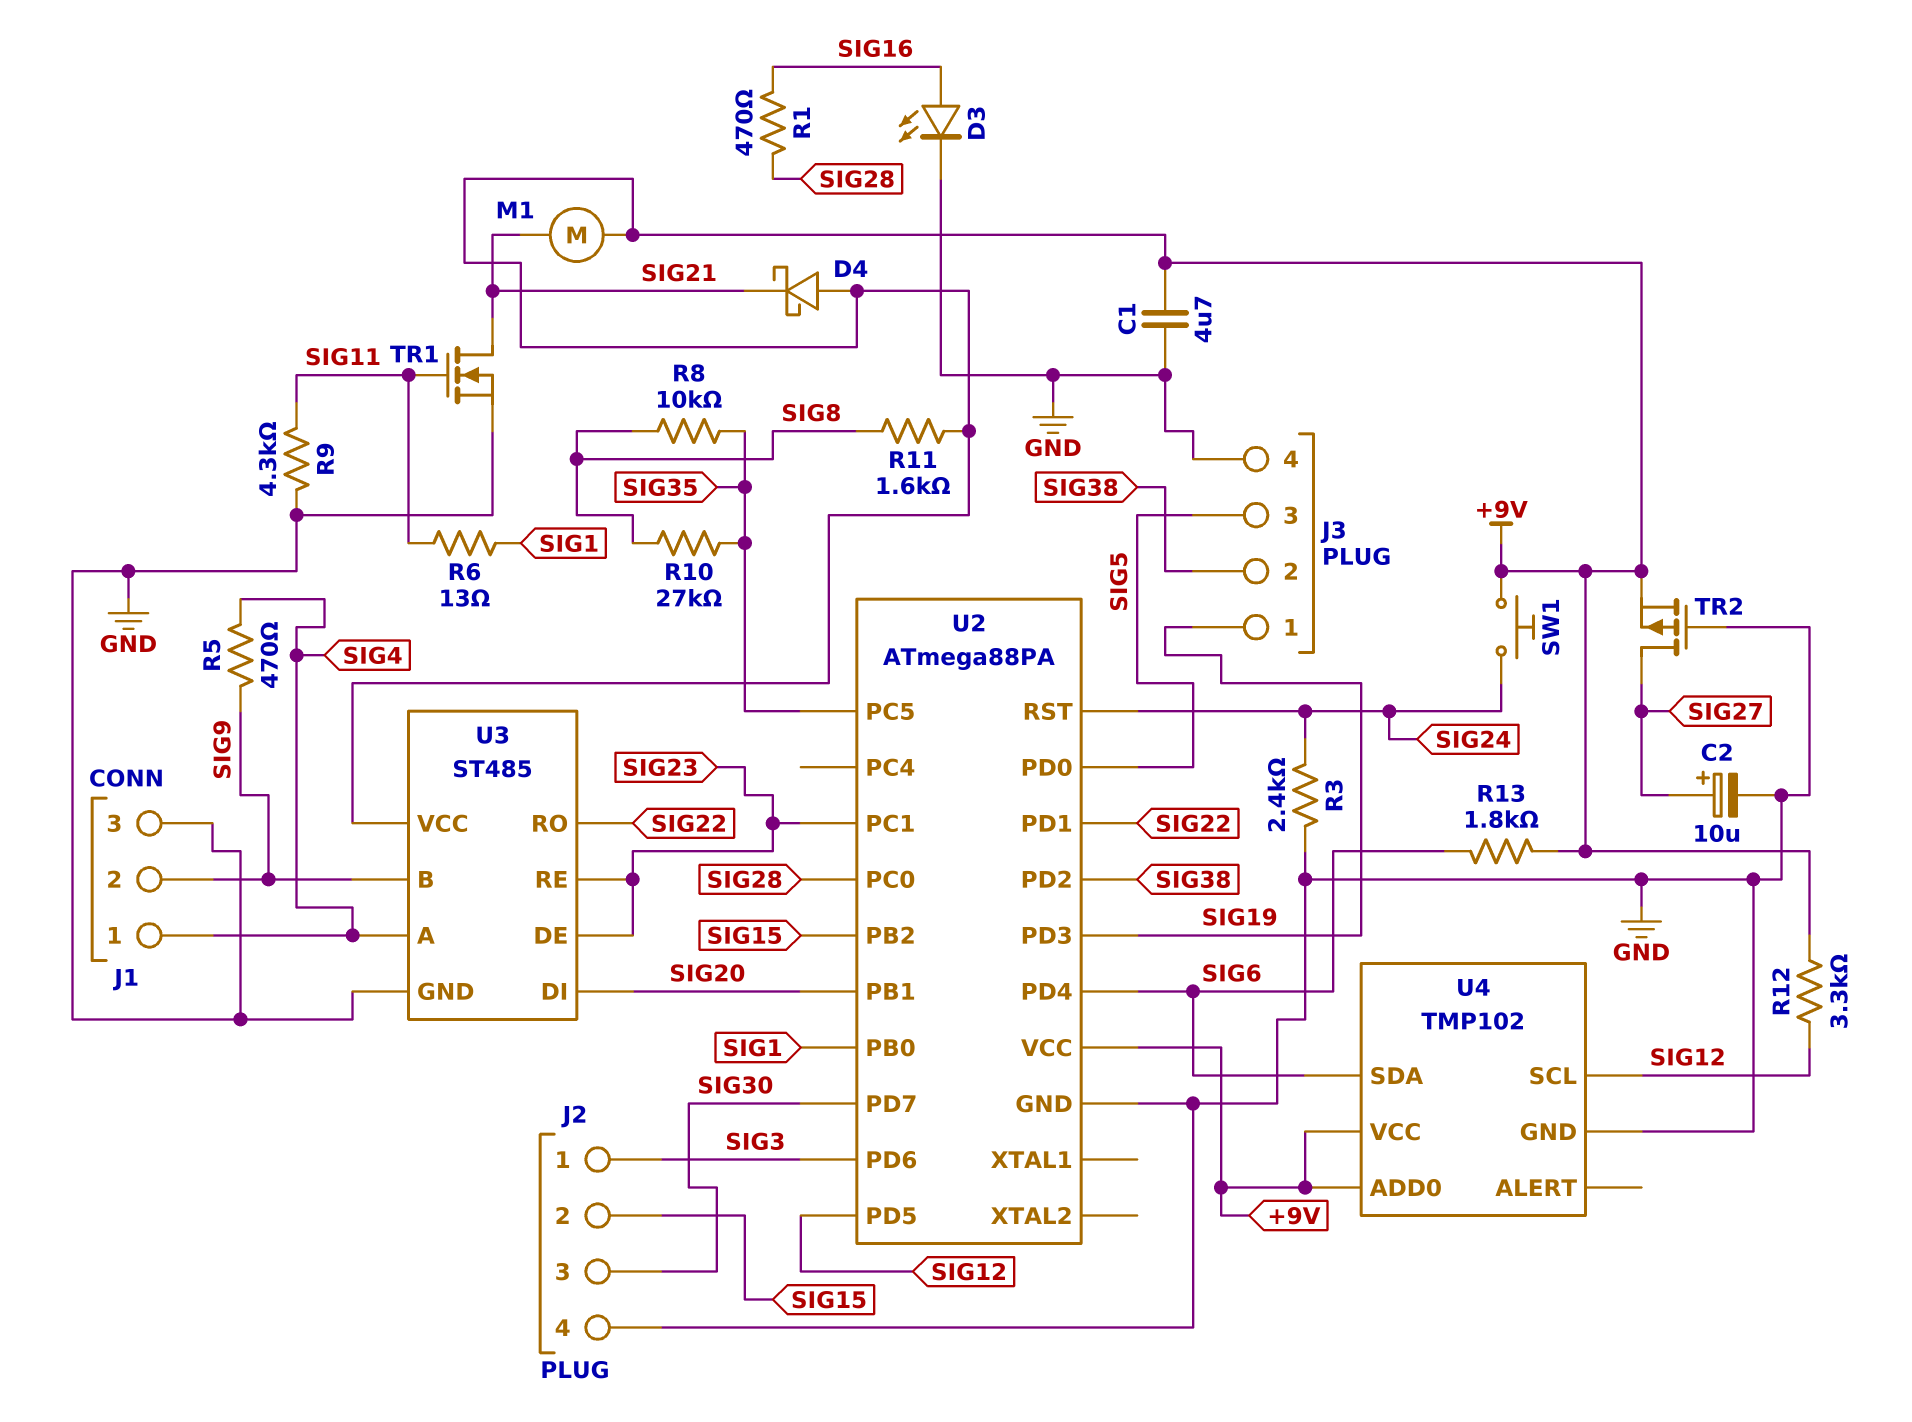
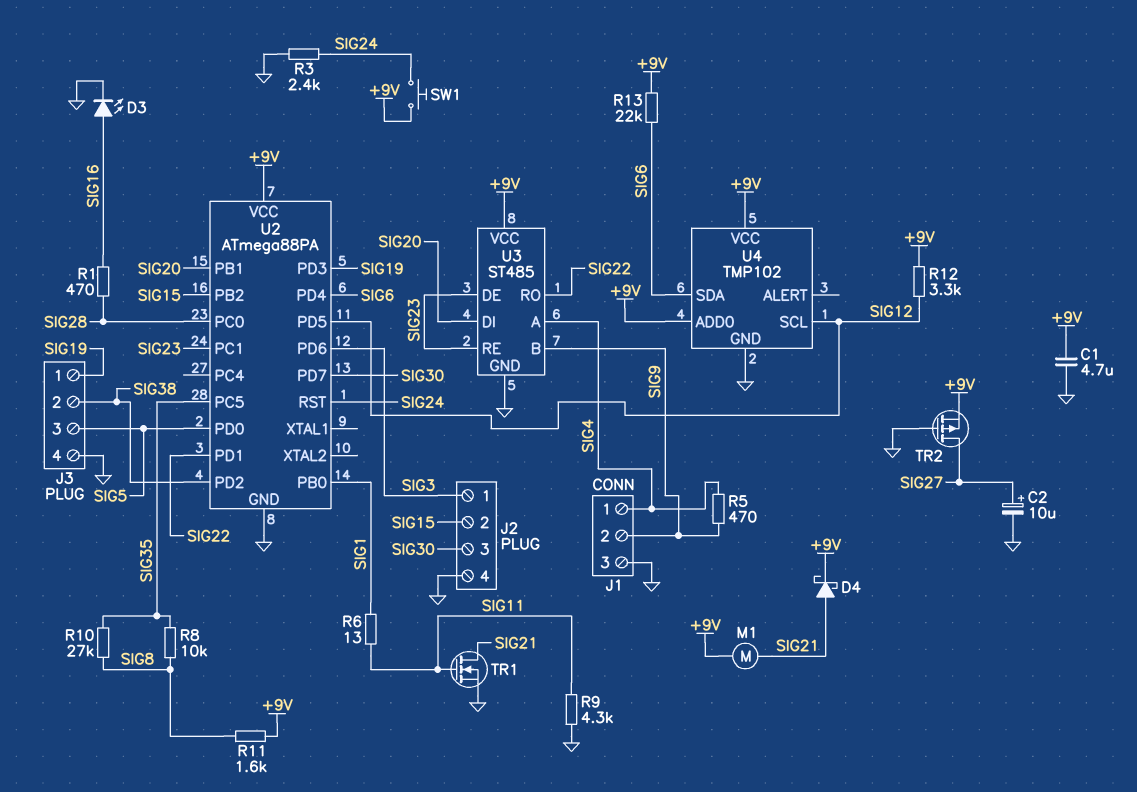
D4: schottky (A +9V, K SIG21) -> schottky (A SIG21, K +9V)
R13: 1.8k (+9V, SIG6) -> 22k (+9V, SIG6)

